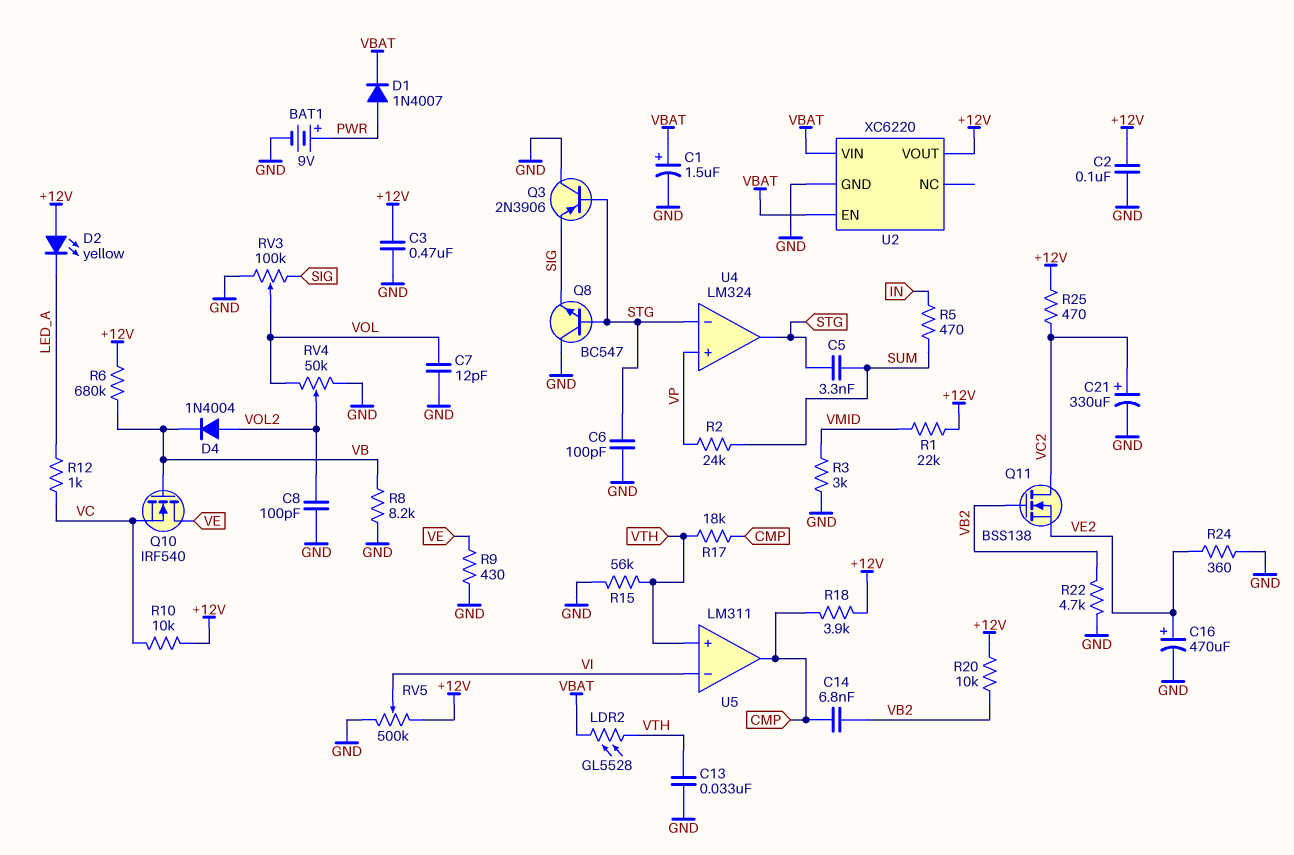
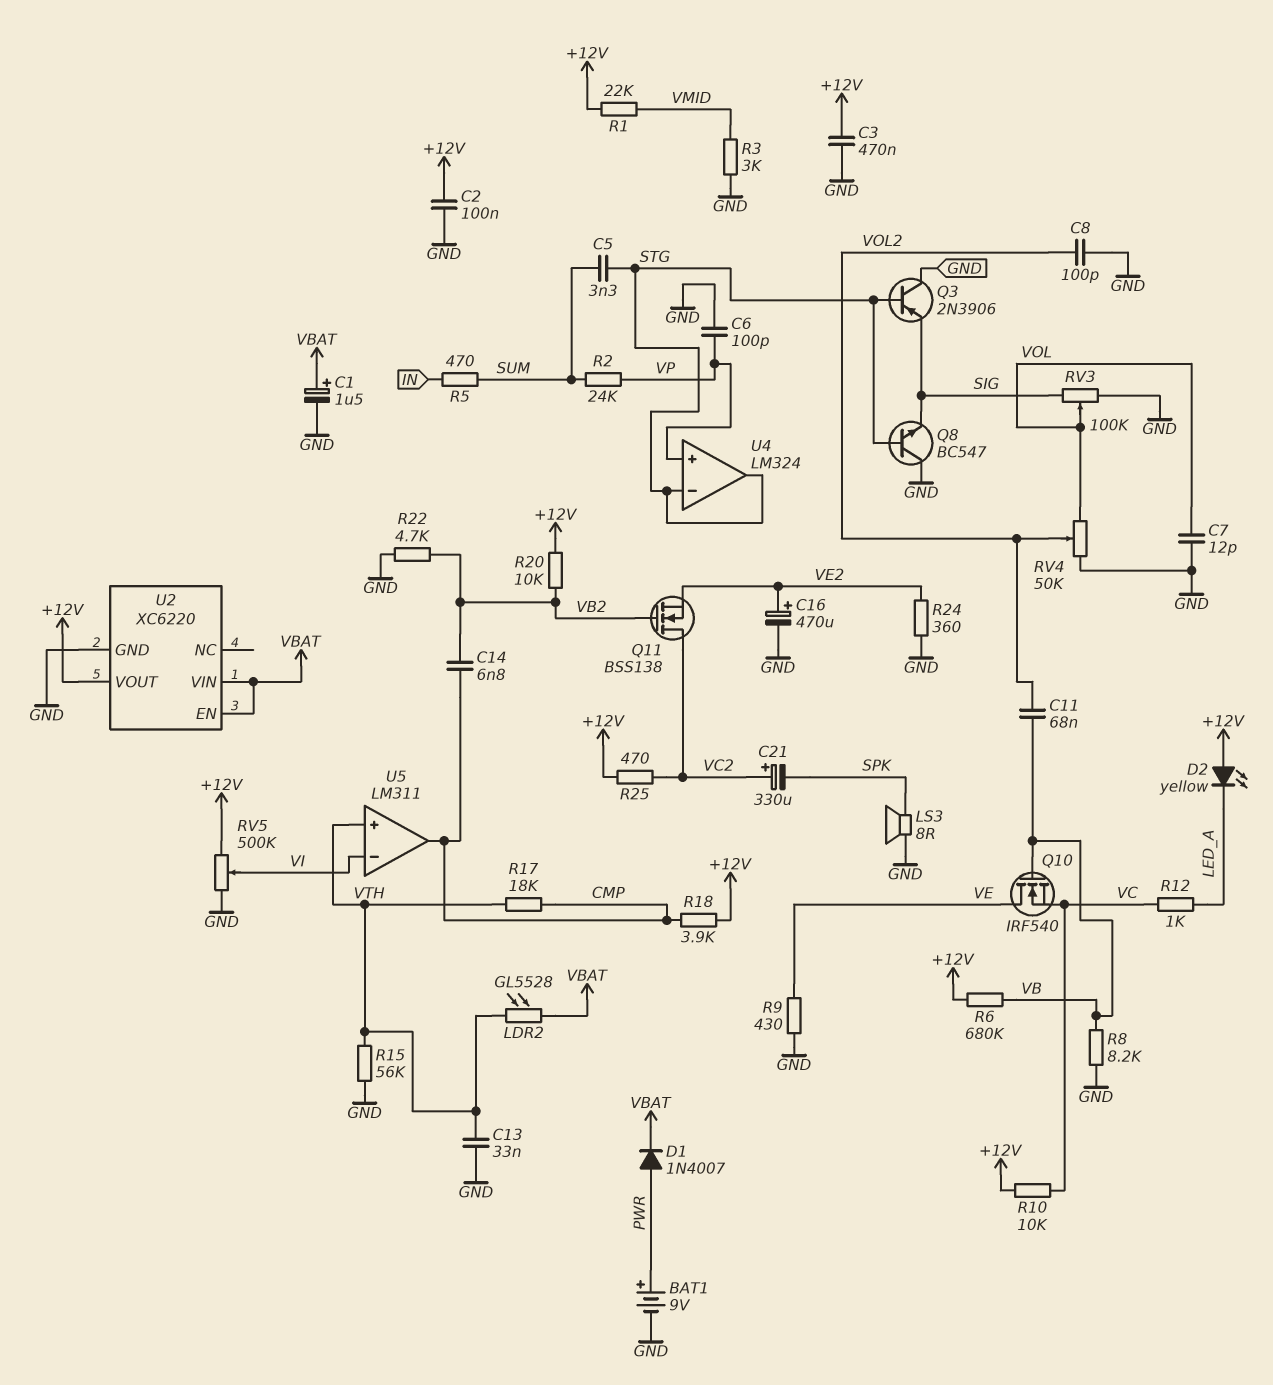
C6: 100pF (GND, STG) -> 100pF (GND, VP)
C11: none -> 68nF (VB, VOL2)
C21: 330uF (plus VC2, minus GND) -> 330uF (plus VC2, minus SPK)
D4: diode 1N4004 (A VOL2, K VB) -> none
LS3: none -> speaker 8R (GND, SPK)

